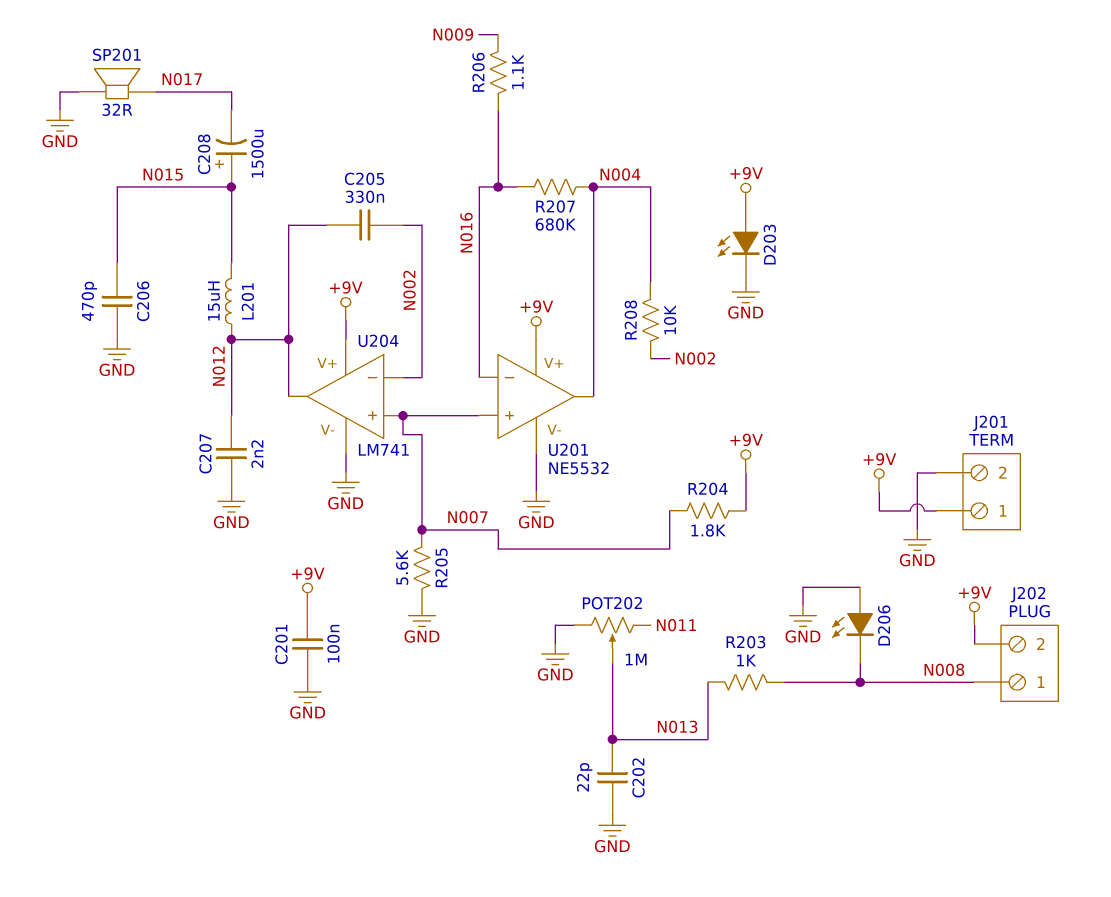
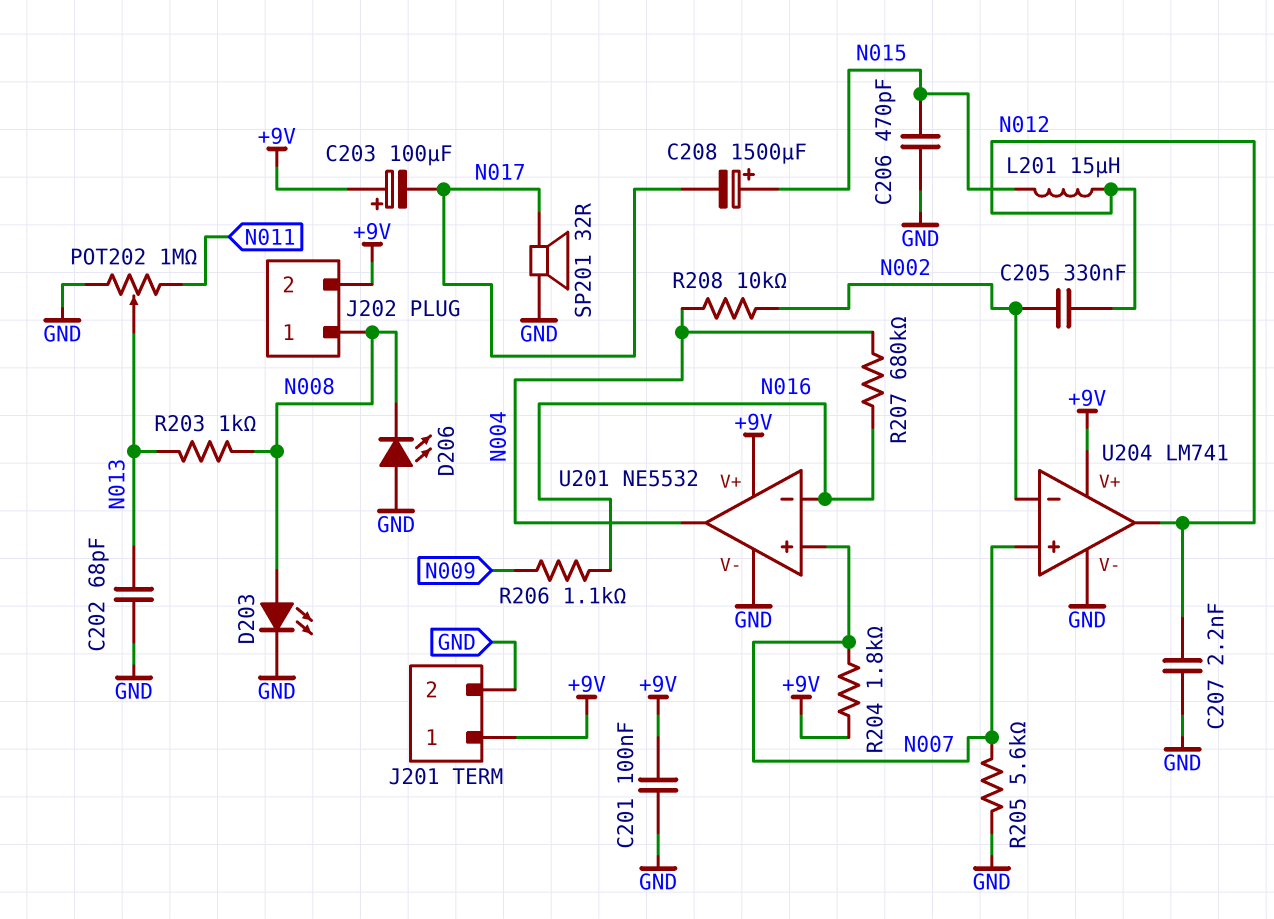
C202: 22pF (GND, N013) -> 68pF (GND, N013)
C203: none -> 100uF (plus +9V, minus N017)
D203: LED (A +9V, K GND) -> LED (A N008, K GND)

